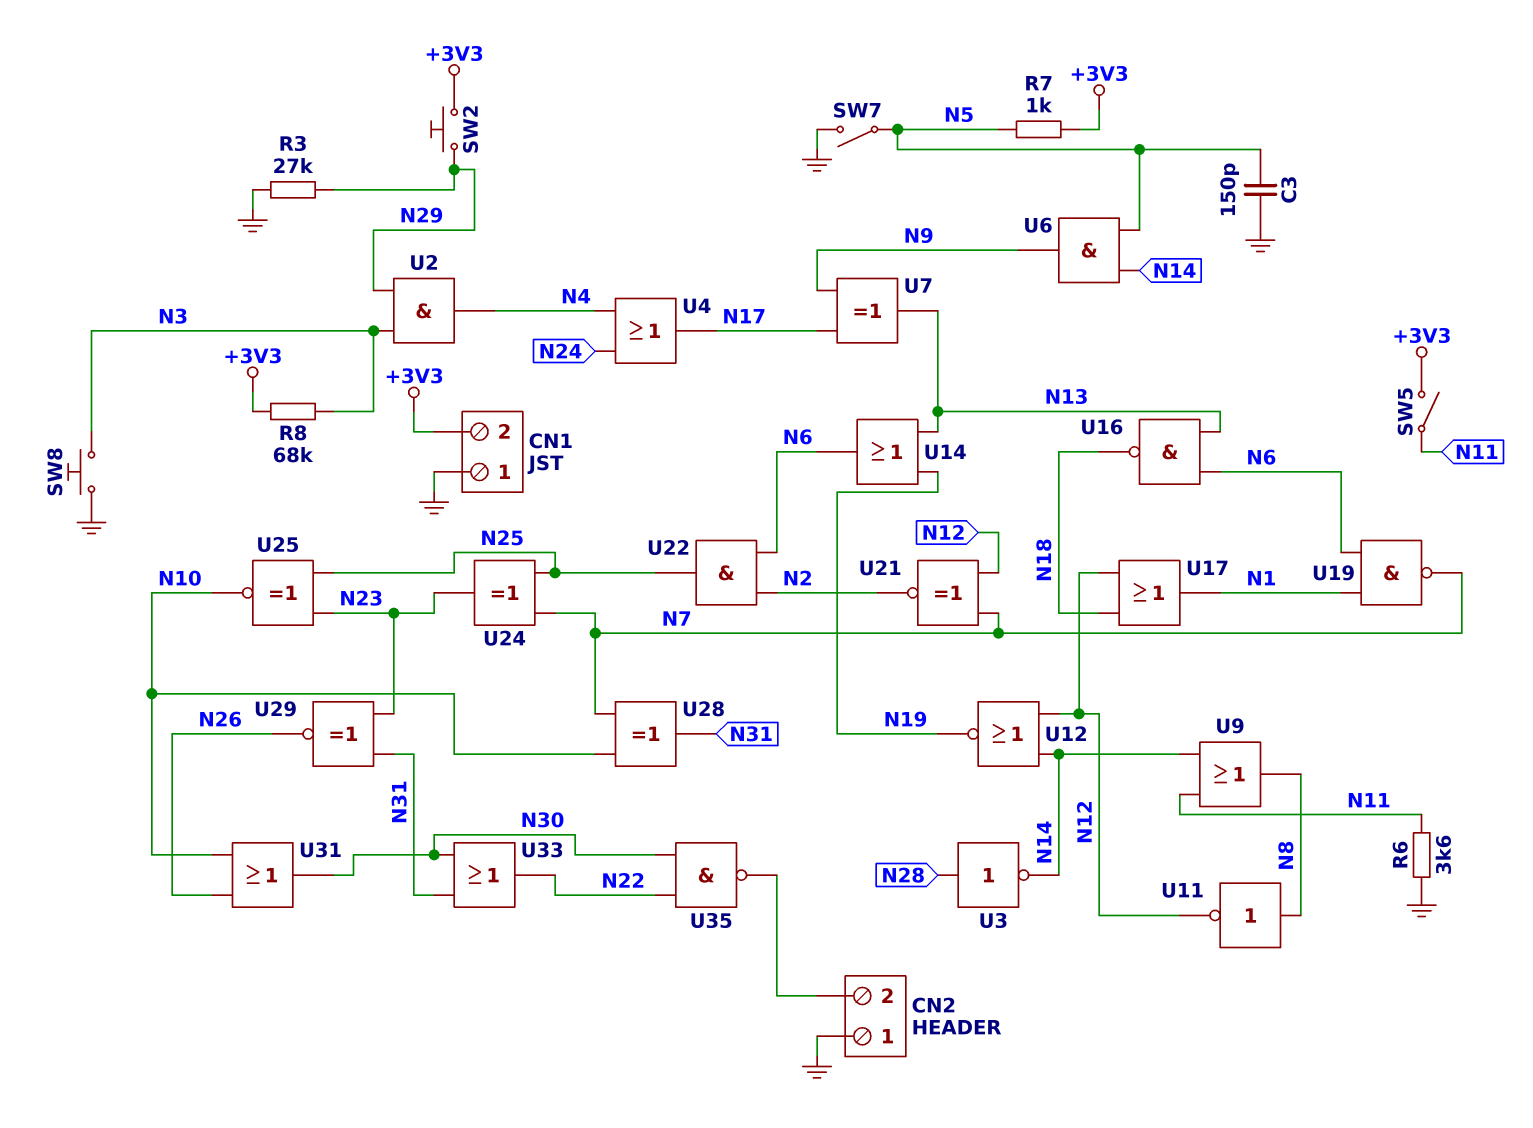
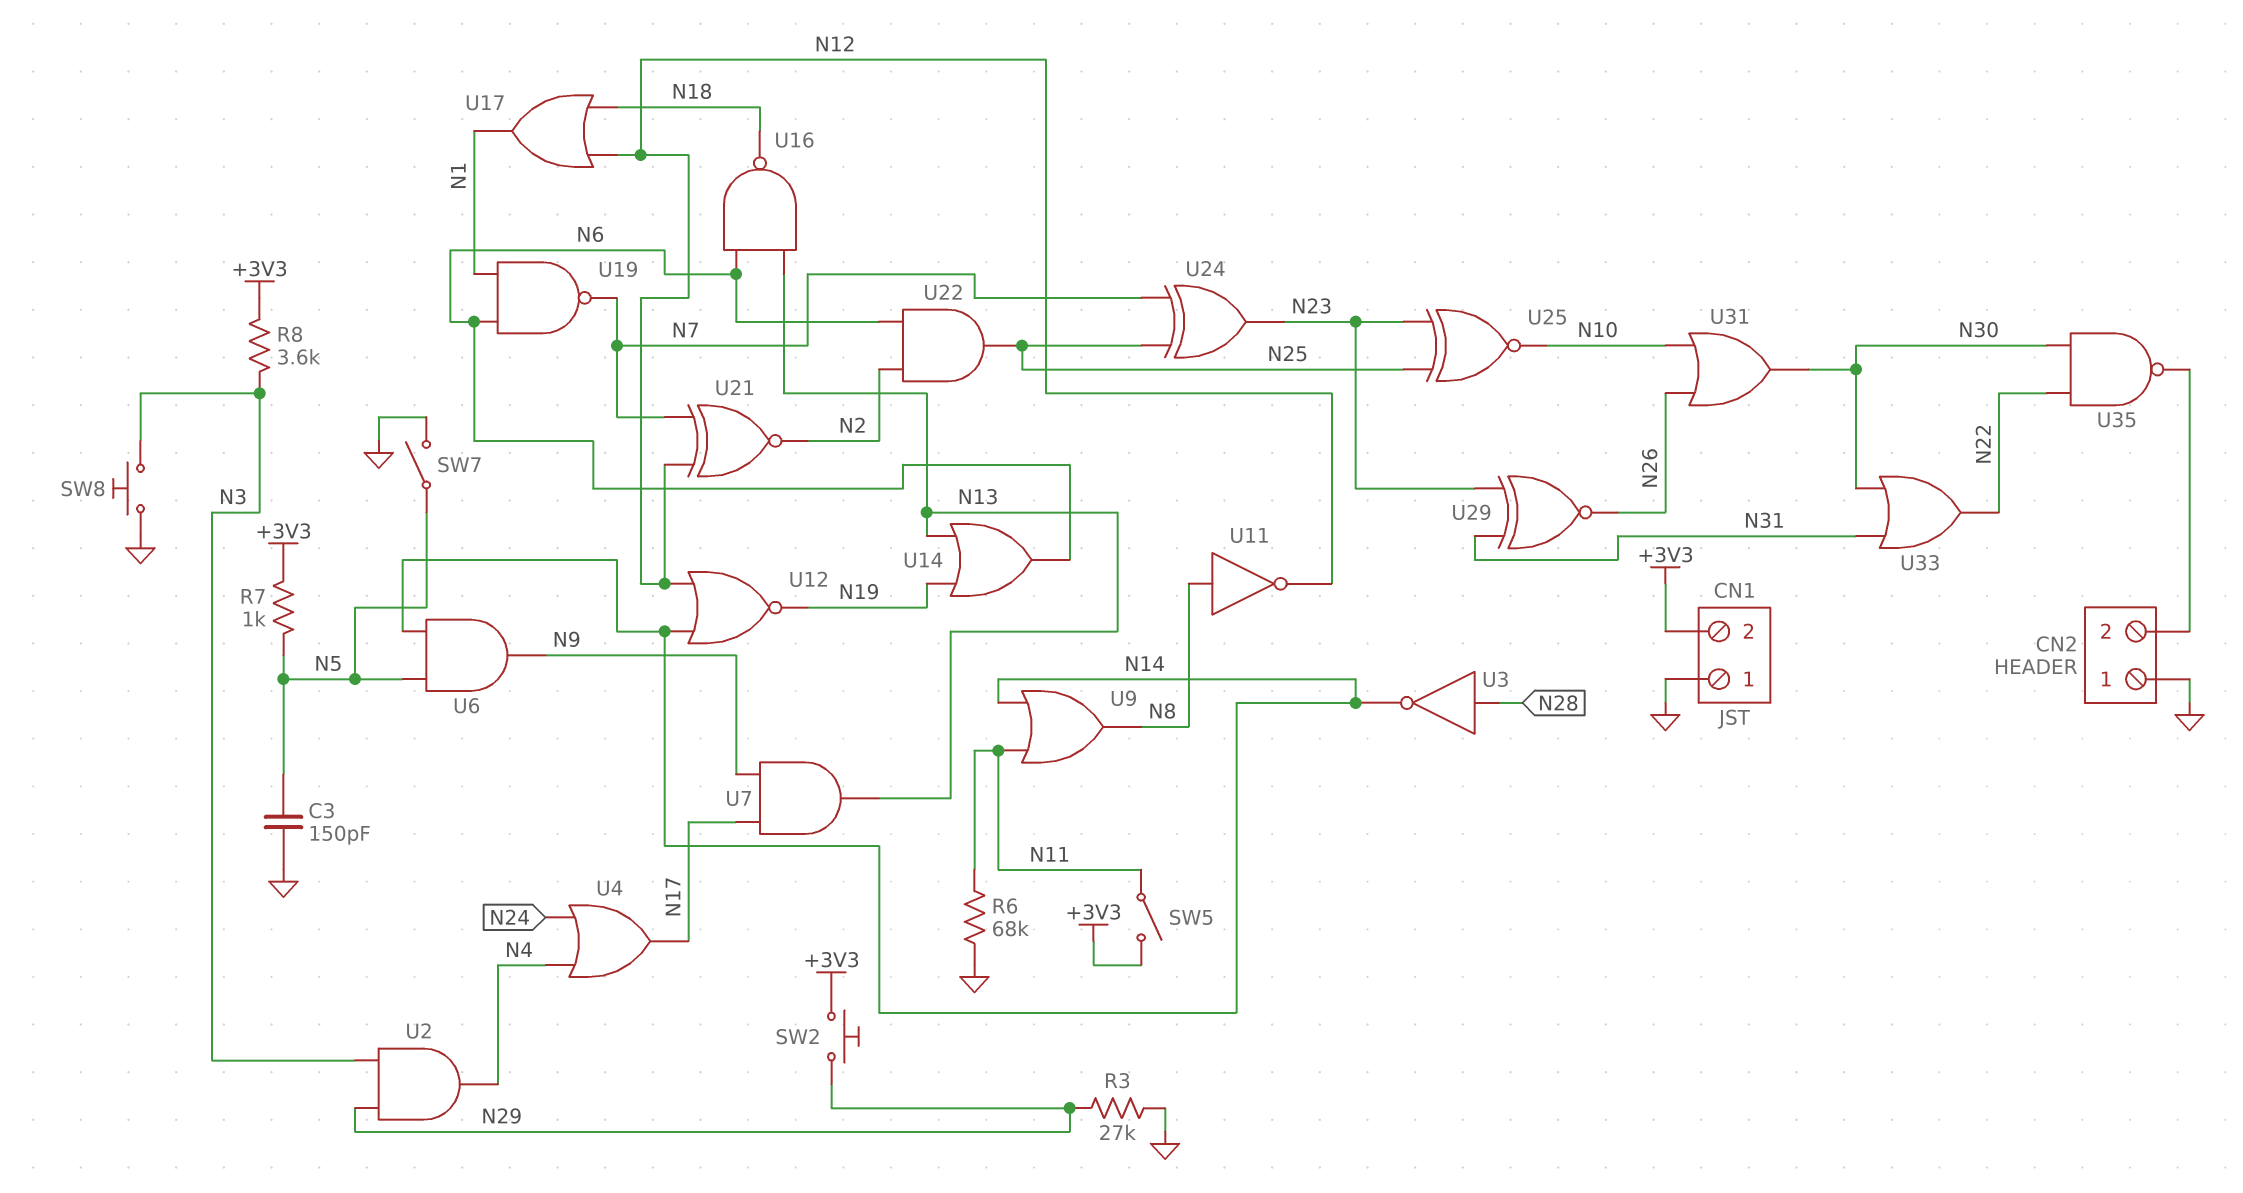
R6: 3.6k (GND, N11) -> 68k (GND, N11)
R8: 68k (+3V3, N3) -> 3.6k (+3V3, N3)
U7: XOR (in N9, in N17, out N13) -> AND (in N9, in N17, out N13)
U28: XOR (in N7, in N10, out N31) -> none

